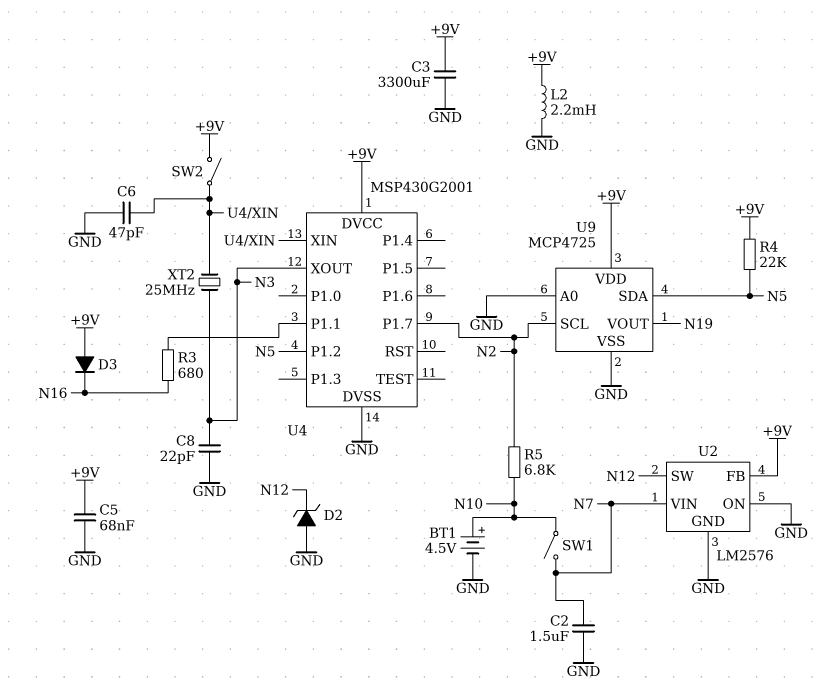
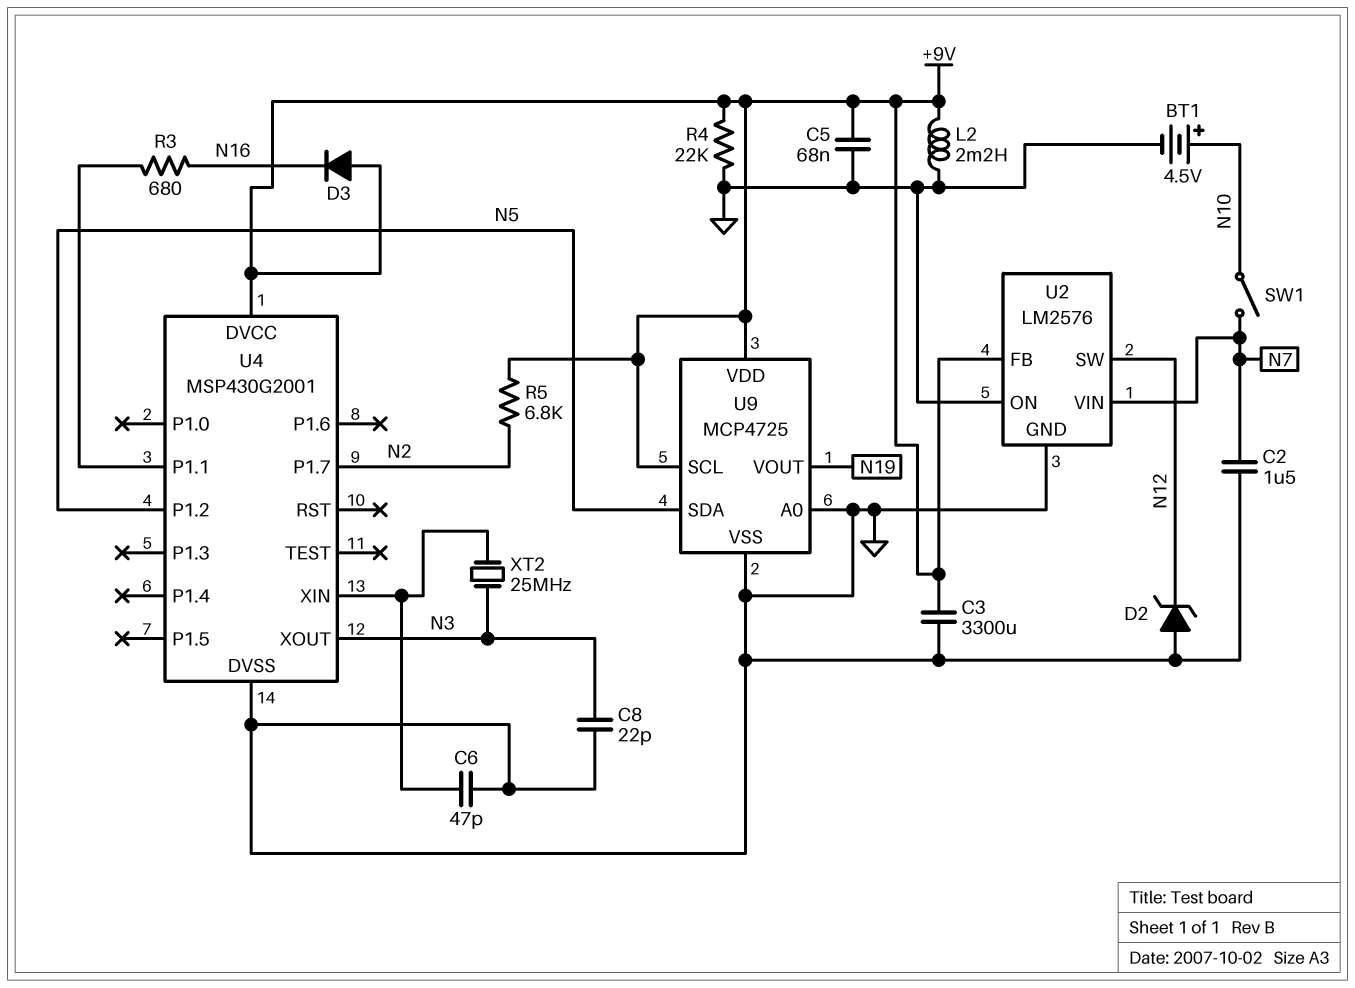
R4: 22k (+9V, N5) -> 22k (+9V, GND)
R5: 6.8k (N2, N10) -> 6.8k (+9V, N2)
SW2: switch (+9V, U4/XIN) -> none
U9 pin SCL: N2 -> +9V

